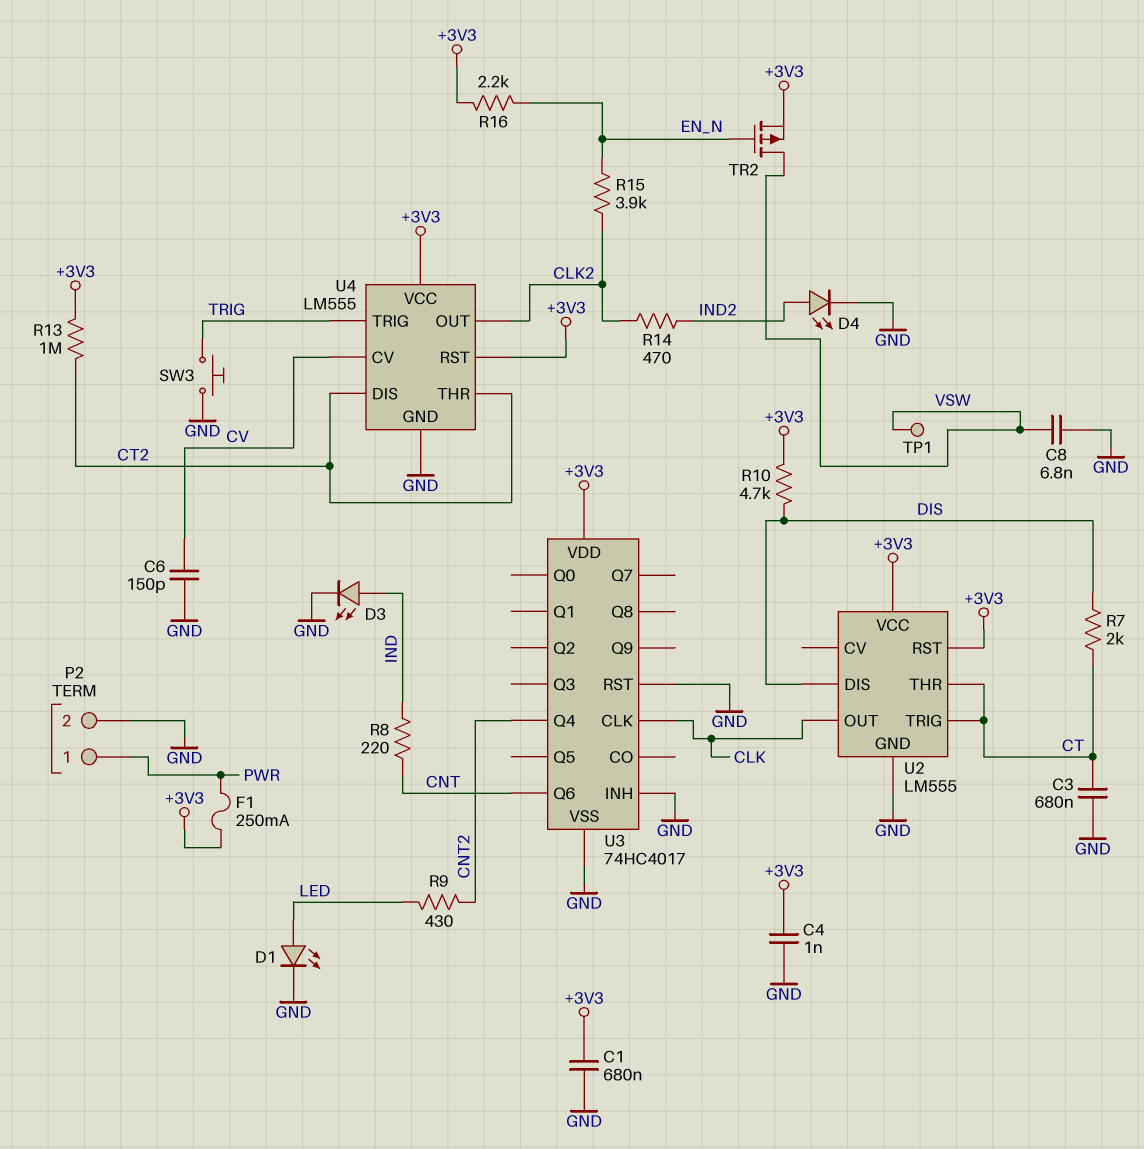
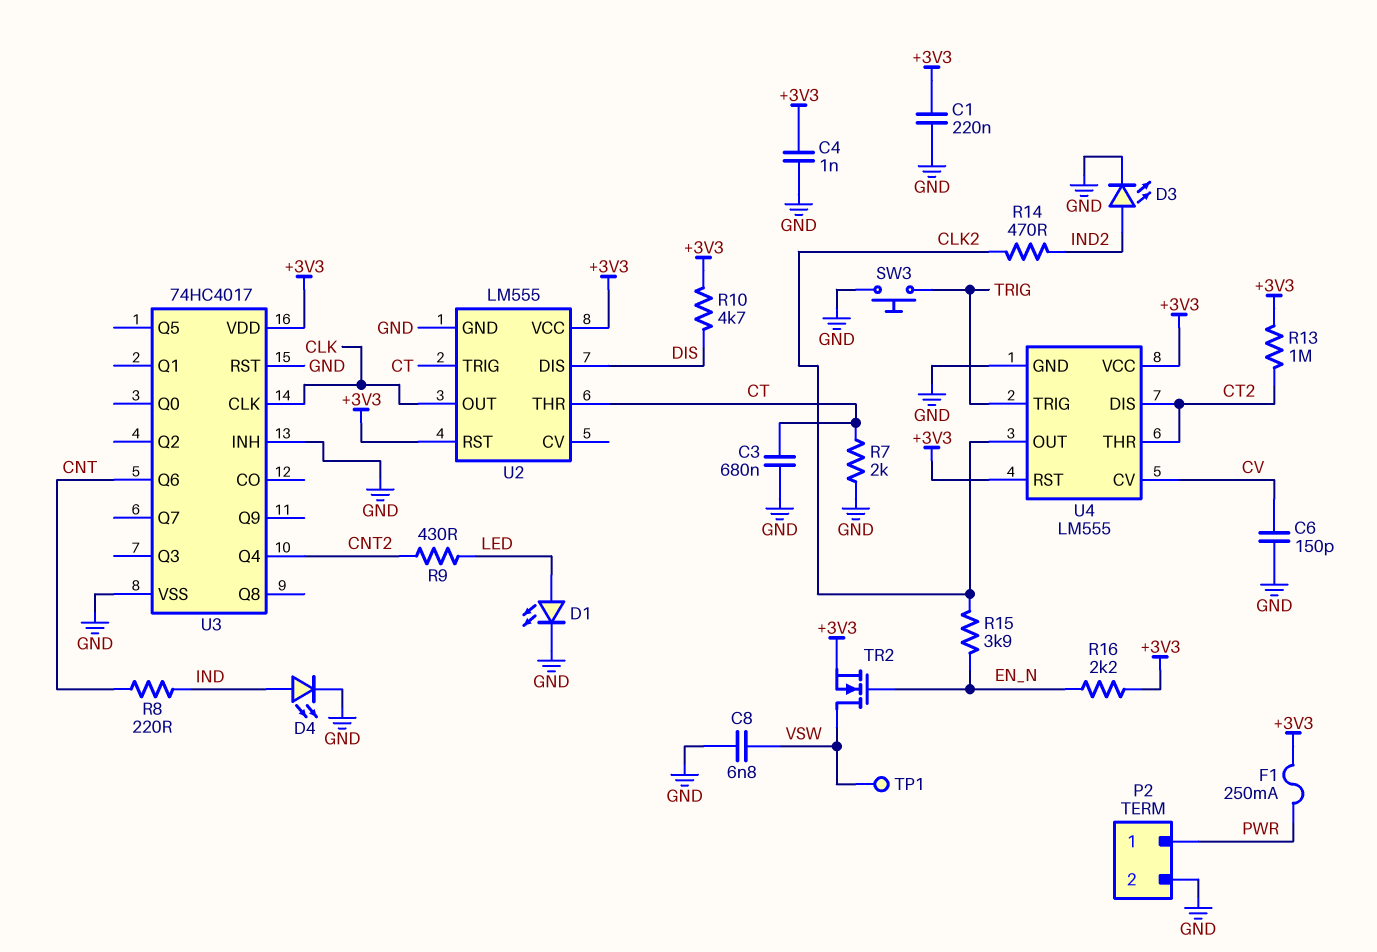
C1: 680nF (+3V3, GND) -> 220nF (+3V3, GND)
D3: LED (A IND, K GND) -> LED (A IND2, K GND)
D4: LED (A IND2, K GND) -> LED (A IND, K GND)
R7: 2k (CT, DIS) -> 2k (CT, GND)
TR2: PMOS (G EN_N, D VSW, S +3V3) -> NMOS (G EN_N, D VSW, S +3V3)

